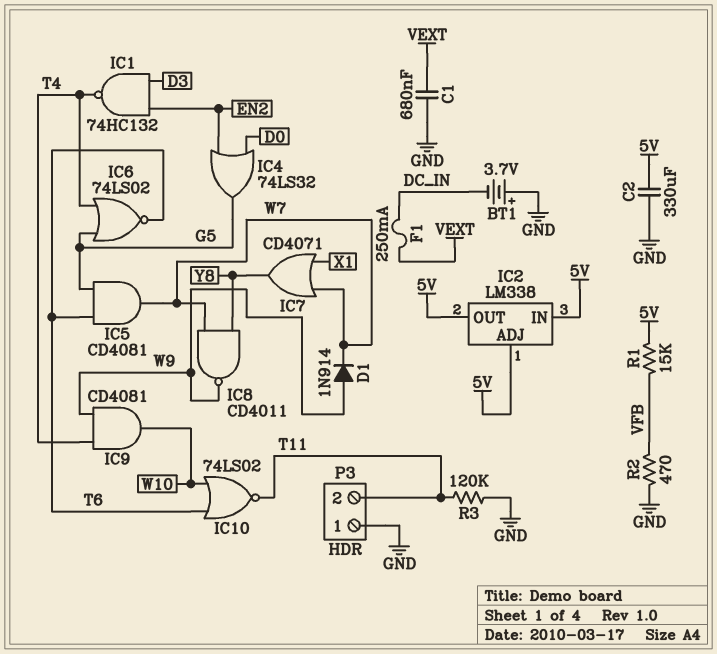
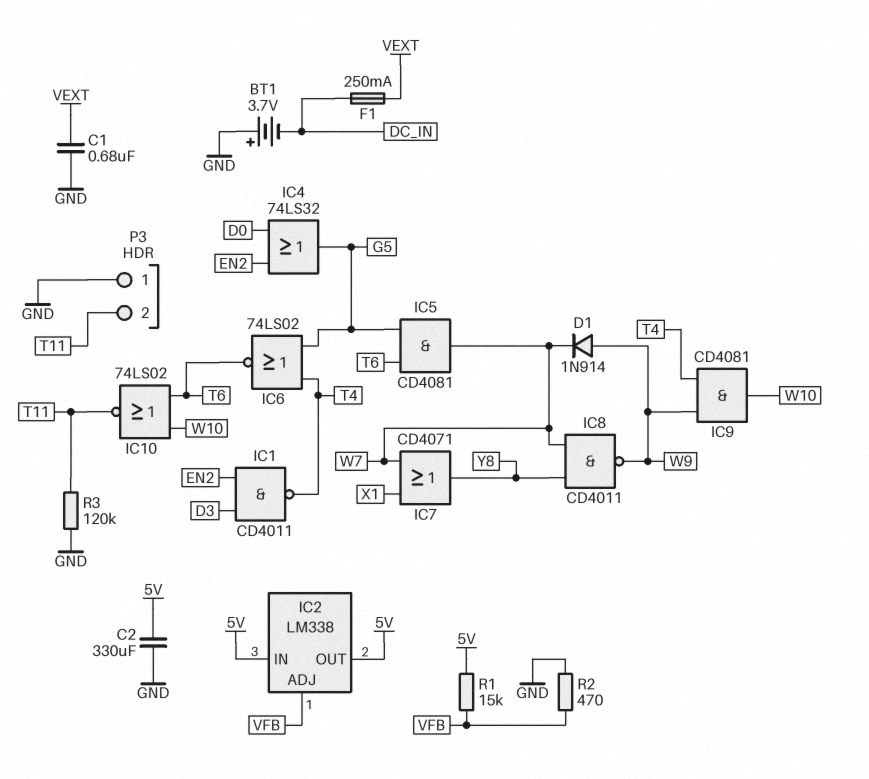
IC1: NAND 74HC132 (in D3, in EN2, out T4) -> NAND CD4011 (in D3, in EN2, out T4)
IC2 pin ADJ: 5V -> VFB

